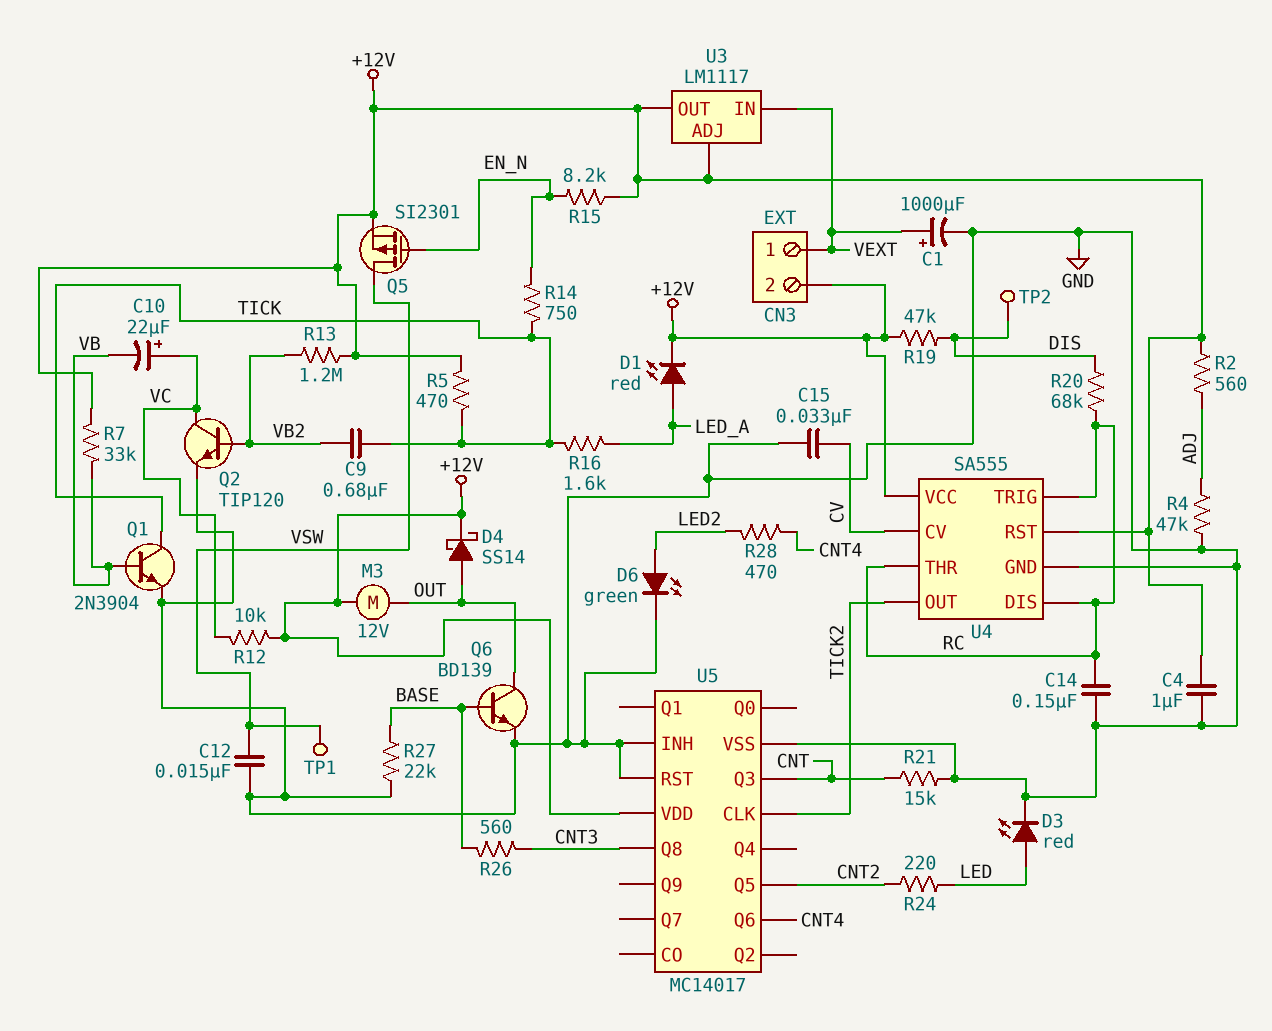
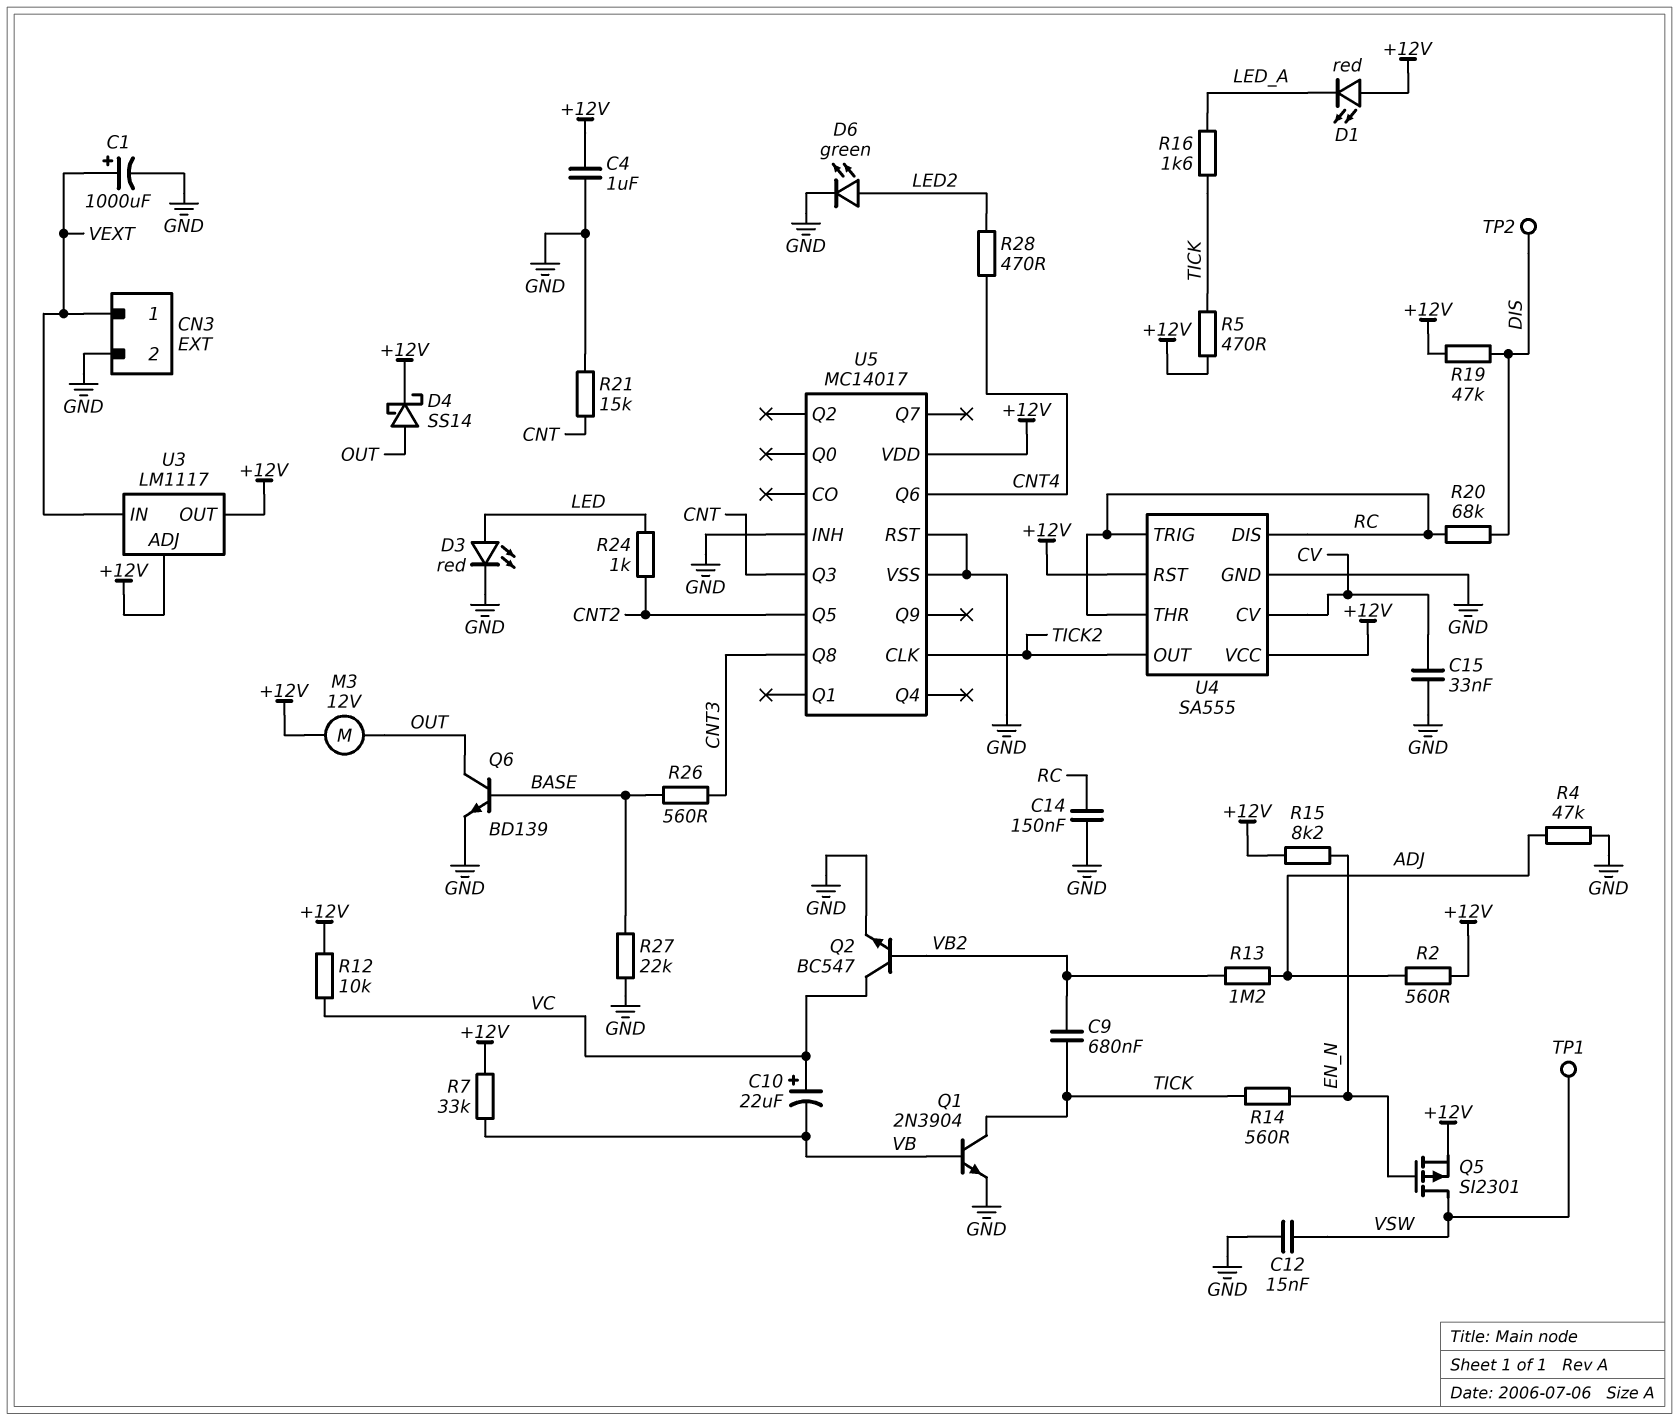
CN3 pin 2: +12V -> GND
D1: LED red (A LED_A, K +12V) -> LED red (A +12V, K LED_A)
Q2: NPN TIP120 (B VB2, C VC, E GND) -> NPN BC547 (B VB2, C VC, E GND)
R13: 1.2M (+12V, VB2) -> 1.2M (ADJ, VB2)
R14: 750 (EN_N, TICK) -> 560 (EN_N, TICK)
R24: 220 (CNT2, LED) -> 1k (CNT2, LED)

